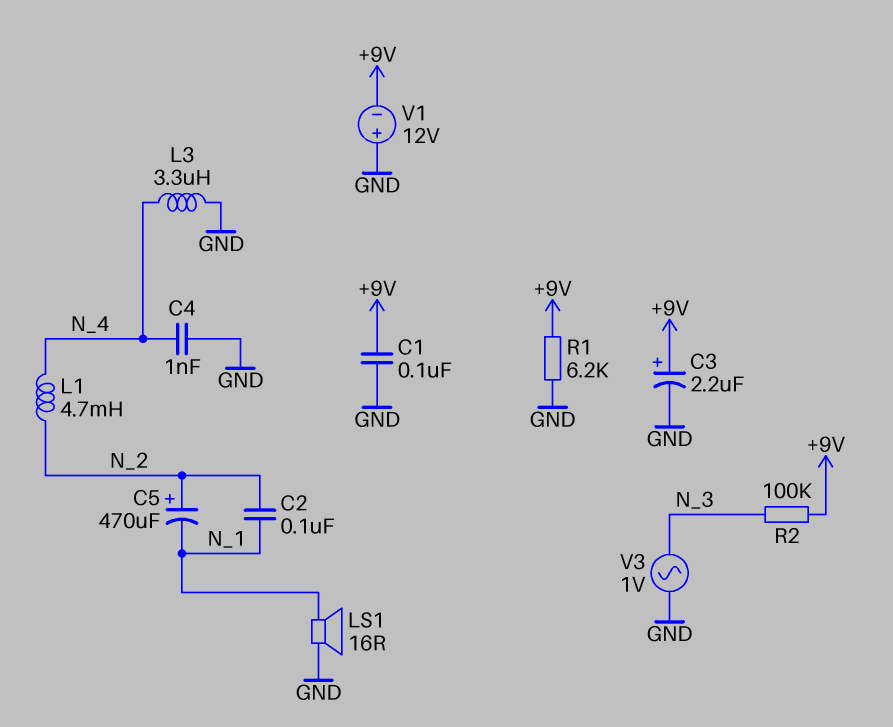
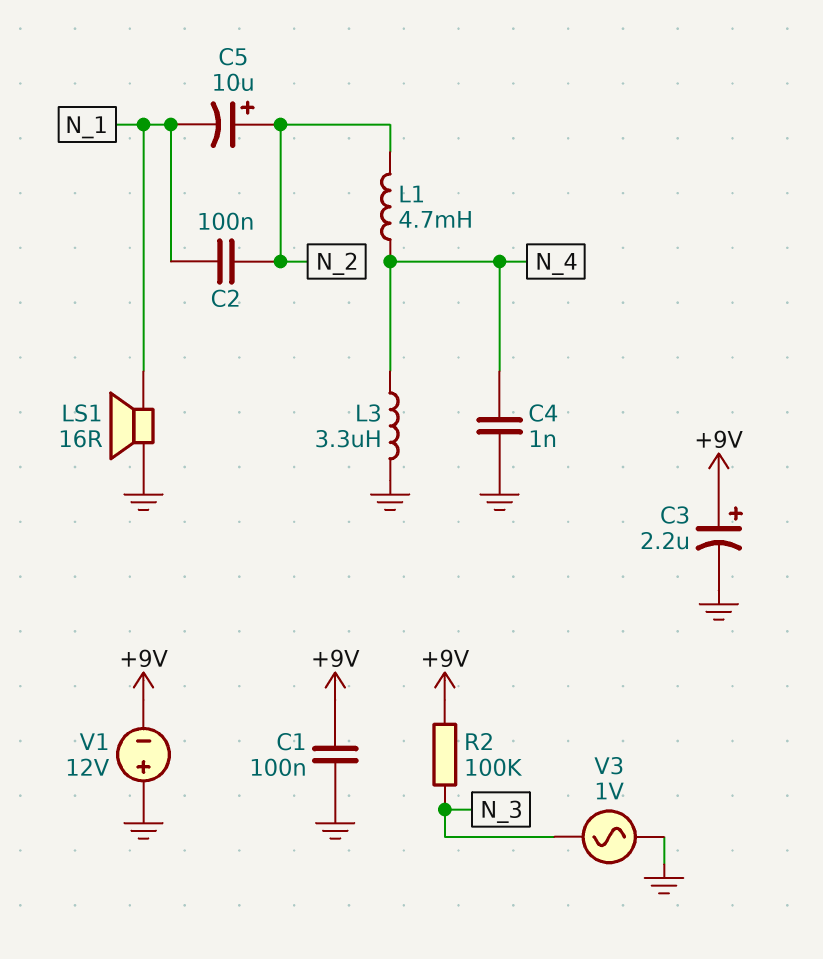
C5: 470uF (plus N_2, minus N_1) -> 10uF (plus N_2, minus N_1)
R1: 6.2k (+9V, GND) -> none

